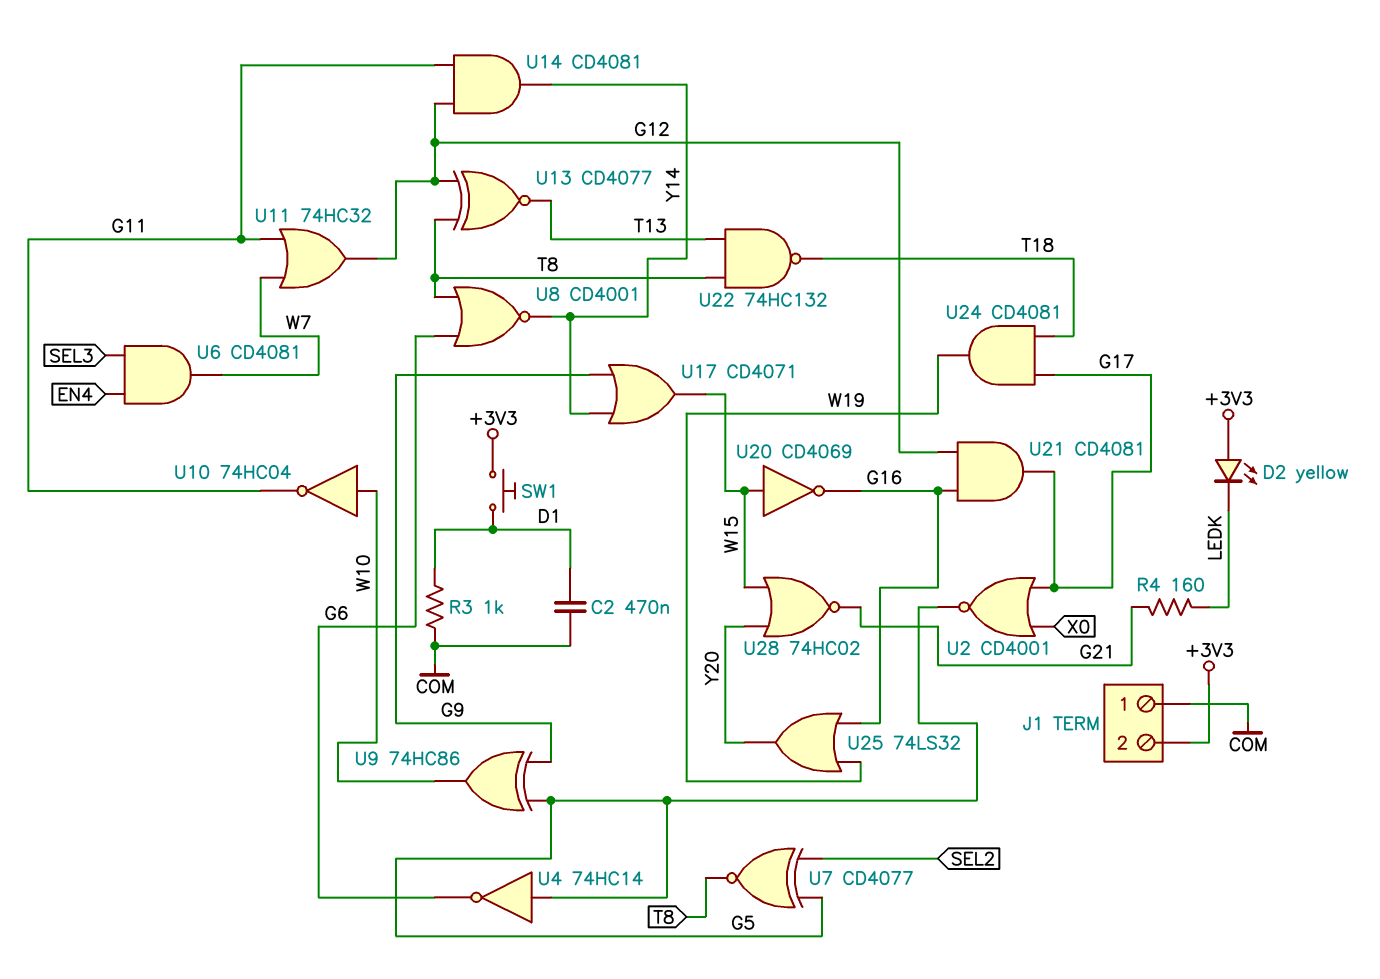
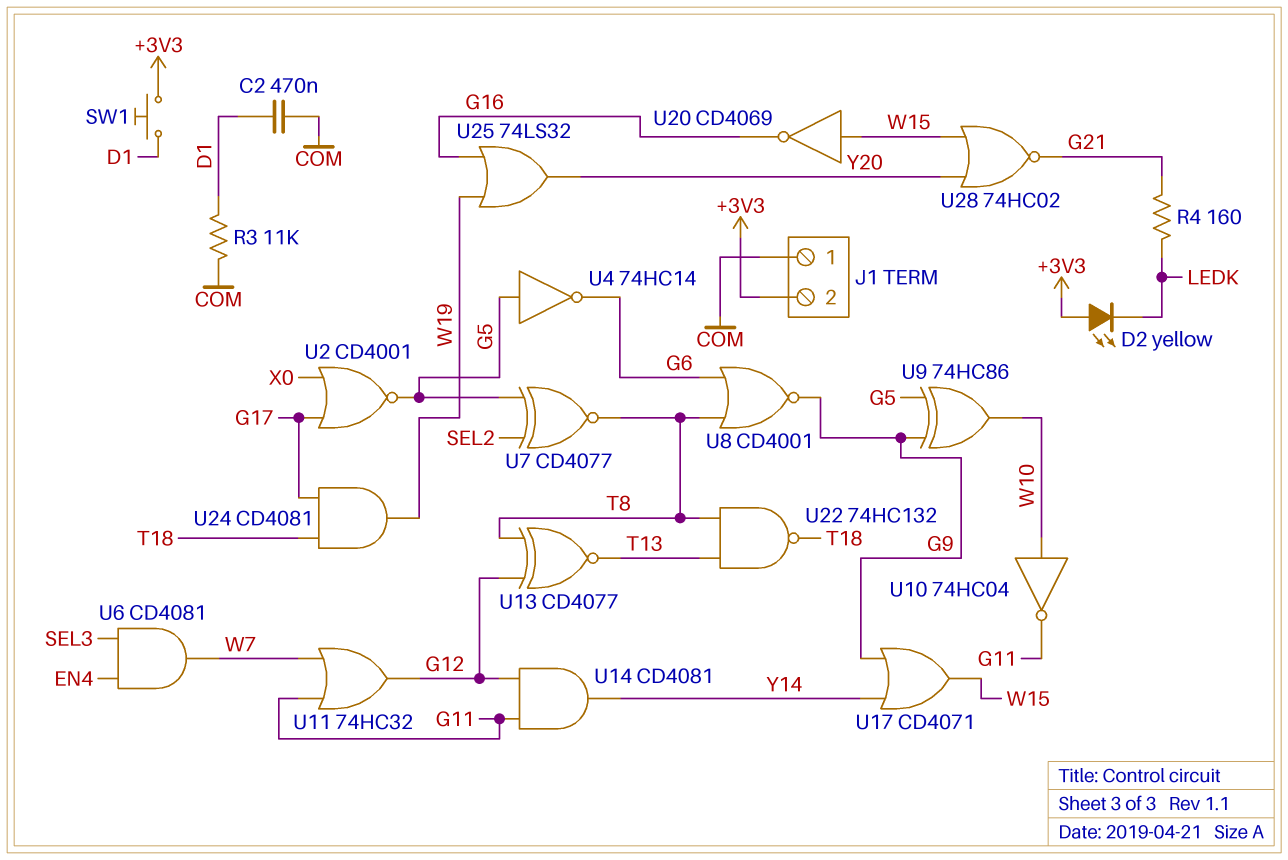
R3: 1k (COM, D1) -> 11k (COM, D1)
U8: NOR CD4001 (in G6, in T8, out Y14) -> NOR CD4001 (in G6, in T8, out G9)
U21: AND CD4081 (in G12, in G16, out G17) -> none

